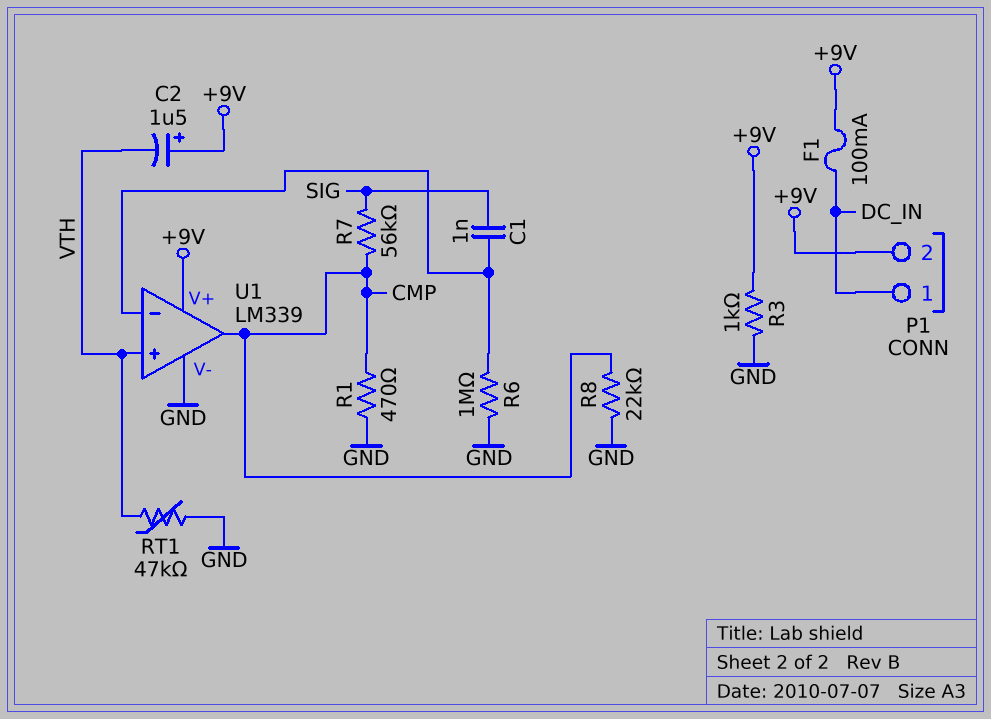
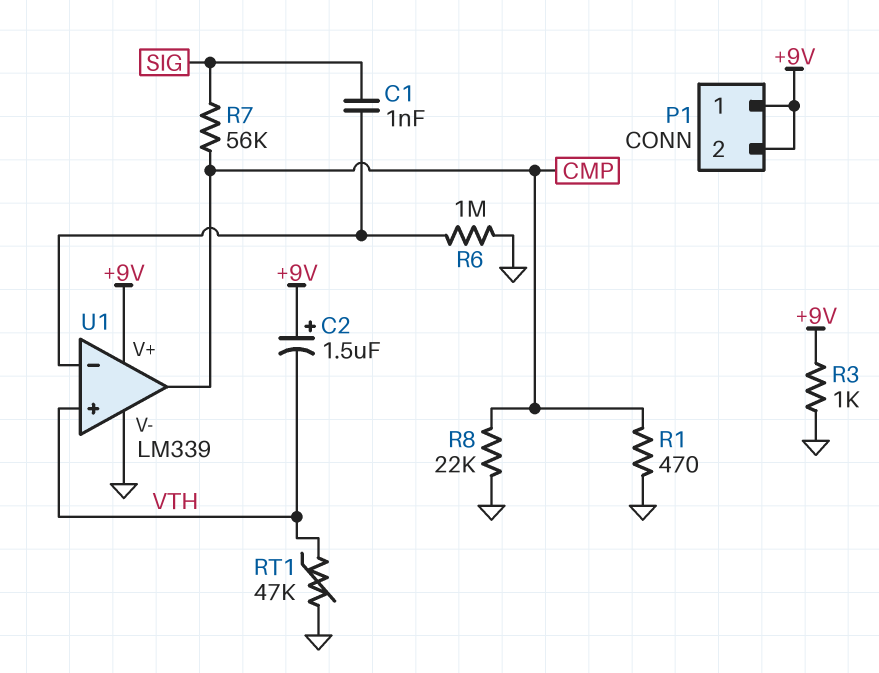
F1: 100mA (+9V, DC_IN) -> none
P1 pin 1: DC_IN -> +9V

